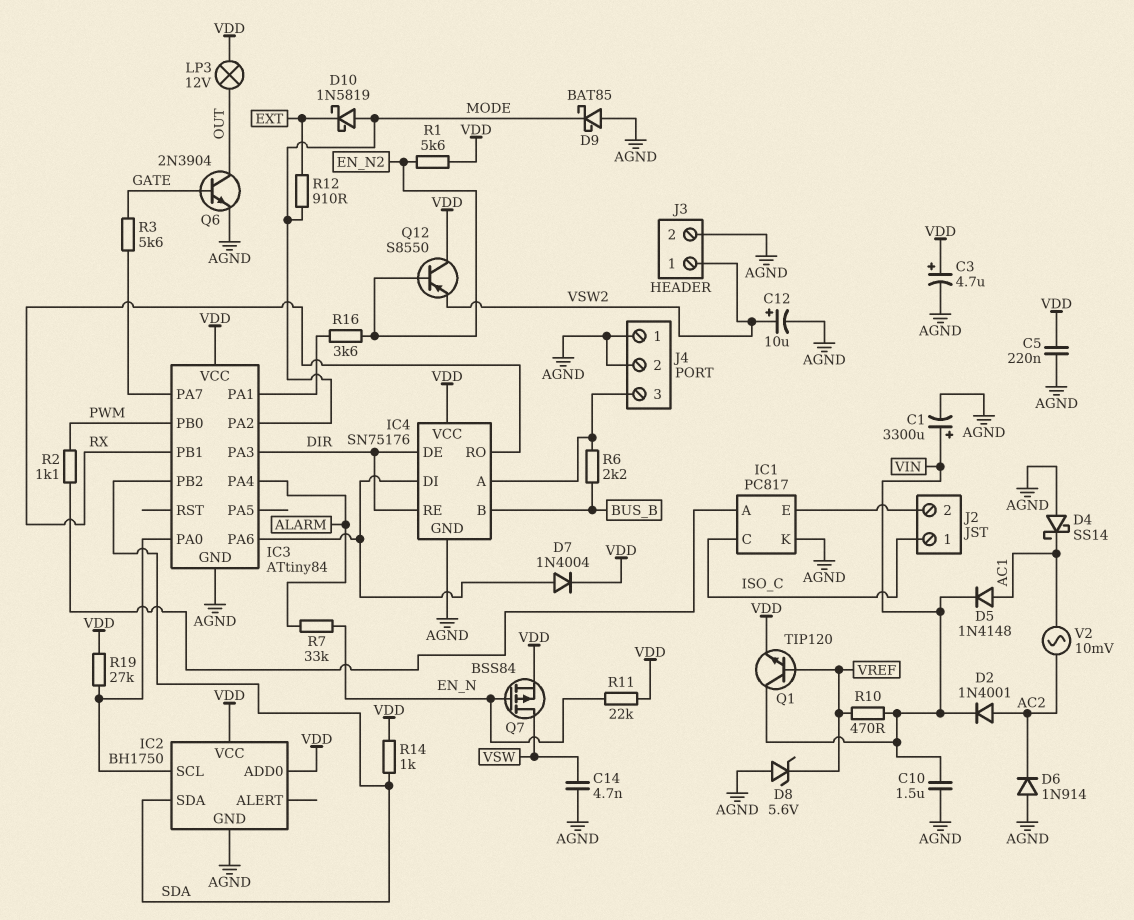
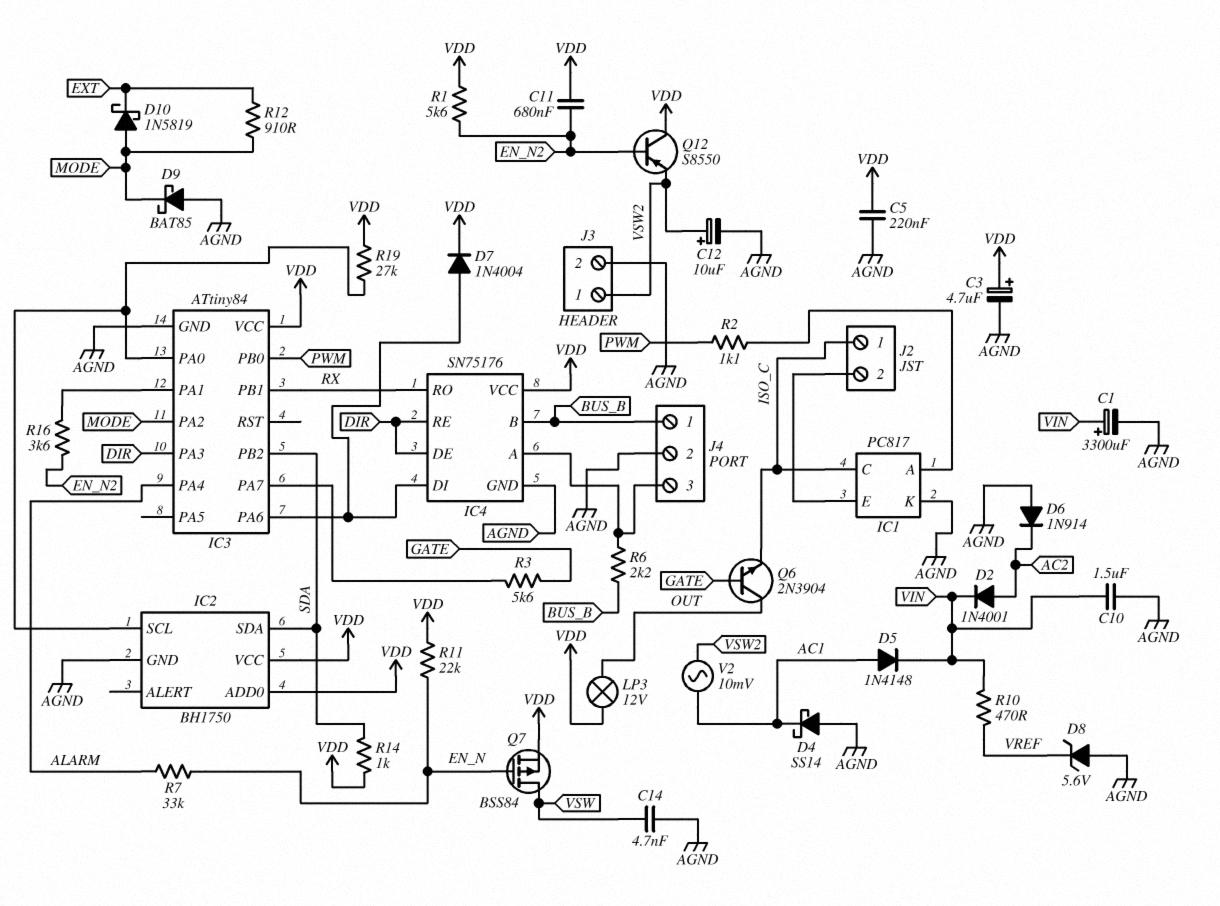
C11: none -> 680nF (EN_N2, VDD)
J4 pin 1: AGND -> BUS_B
Q1: NPN TIP120 (B VREF, C VIN, E VDD) -> none
Q6: NPN 2N3904 (B GATE, C OUT, E AGND) -> NPN 2N3904 (B GATE, C OUT, E ISO_C)
V2: AC 10mV (AC1, AC2) -> AC 10mV (AC1, VSW2)

